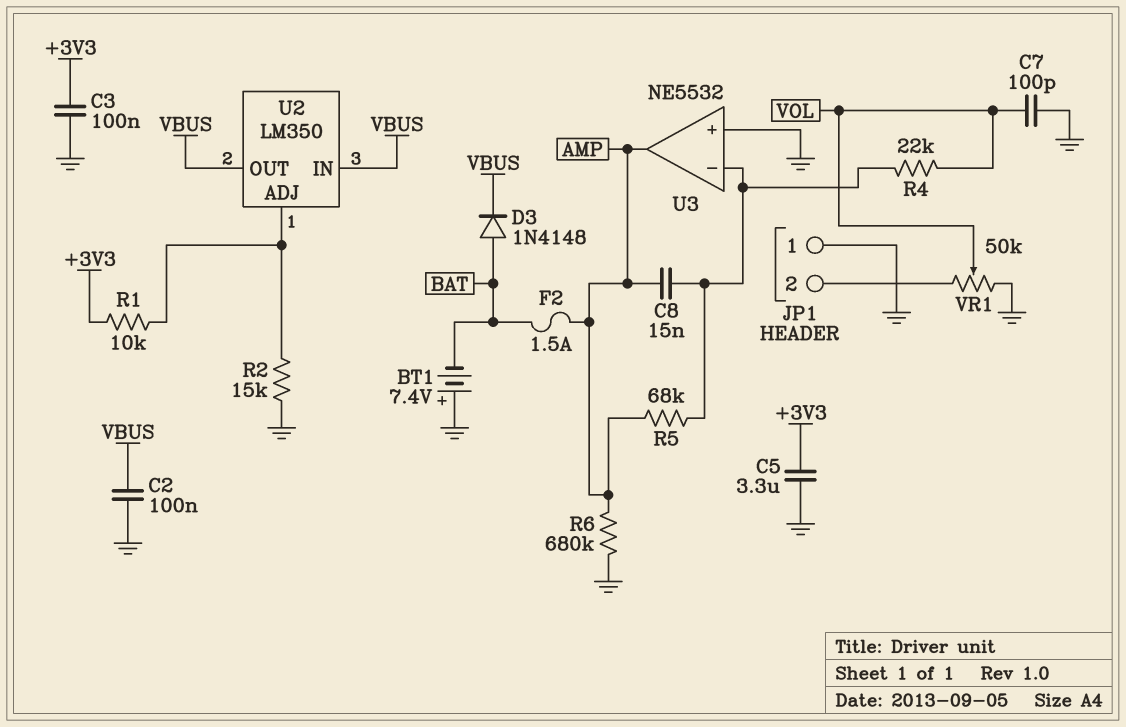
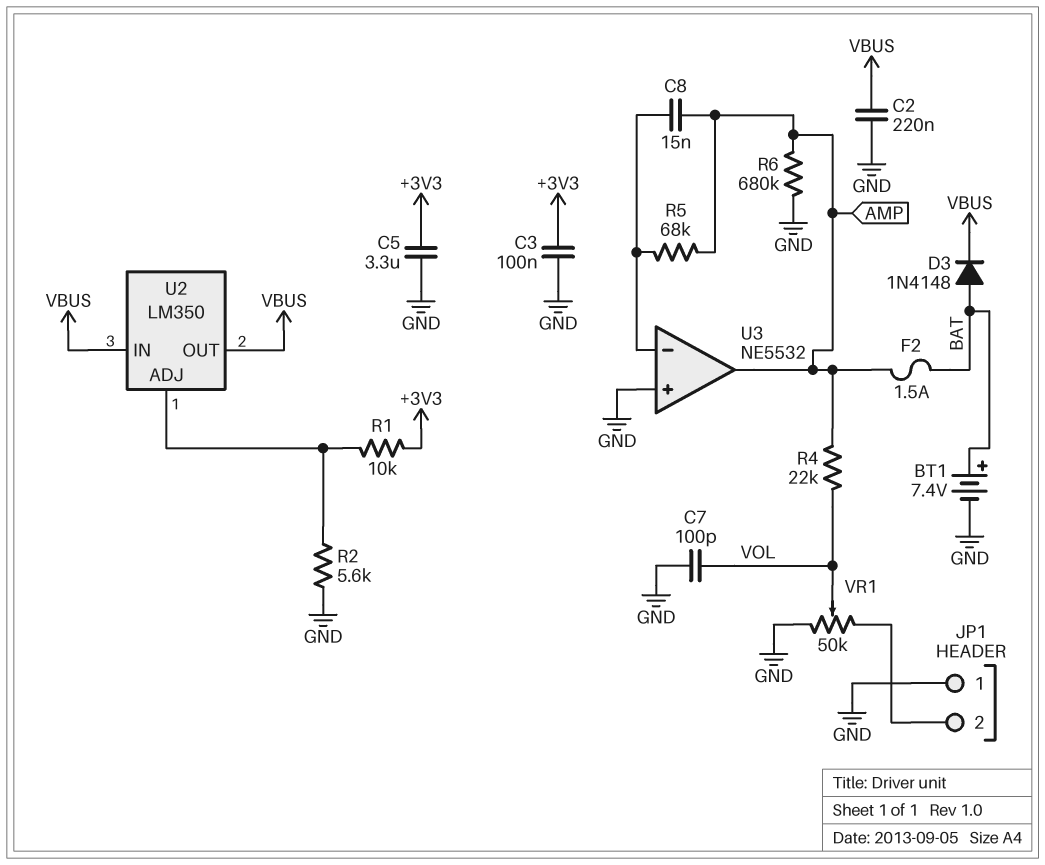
BT1: 7.4V (plus GND, minus BAT) -> 7.4V (plus BAT, minus GND)
C2: 100nF (GND, VBUS) -> 220nF (GND, VBUS)
R2: 15k (GND, U2/ADJ) -> 5.6k (GND, U2/ADJ)
R4: 22k (U3/in-, VOL) -> 22k (AMP, VOL)

